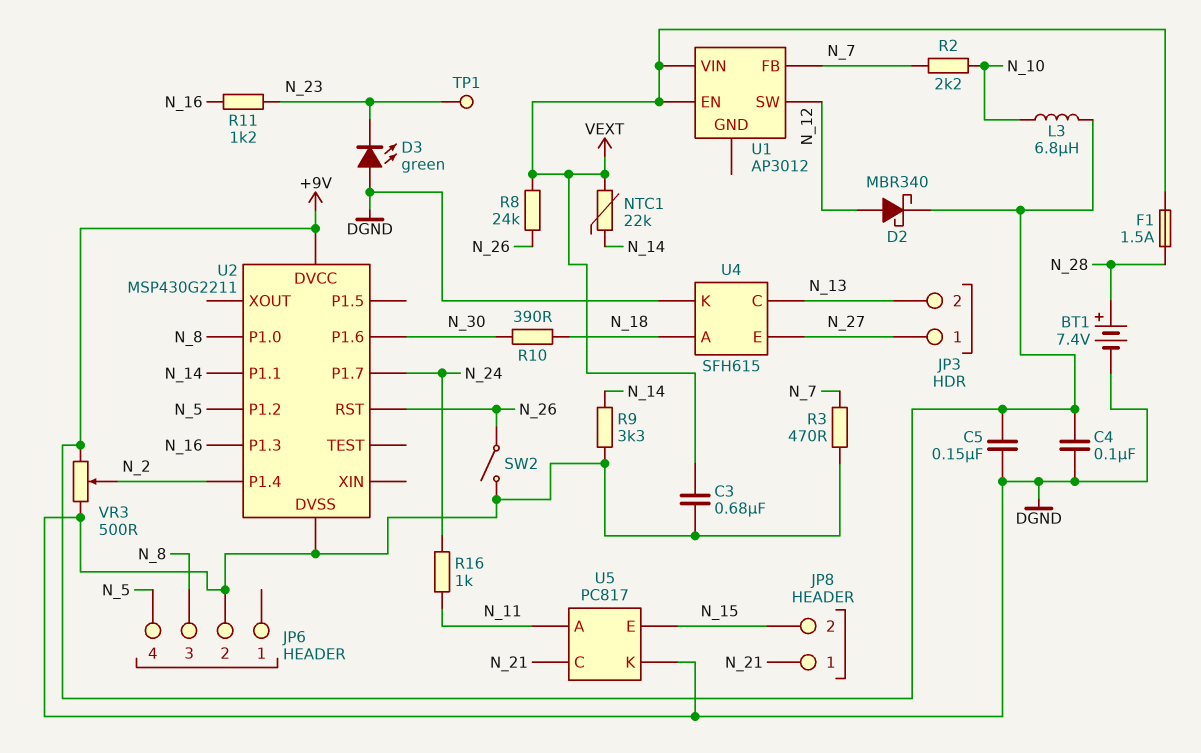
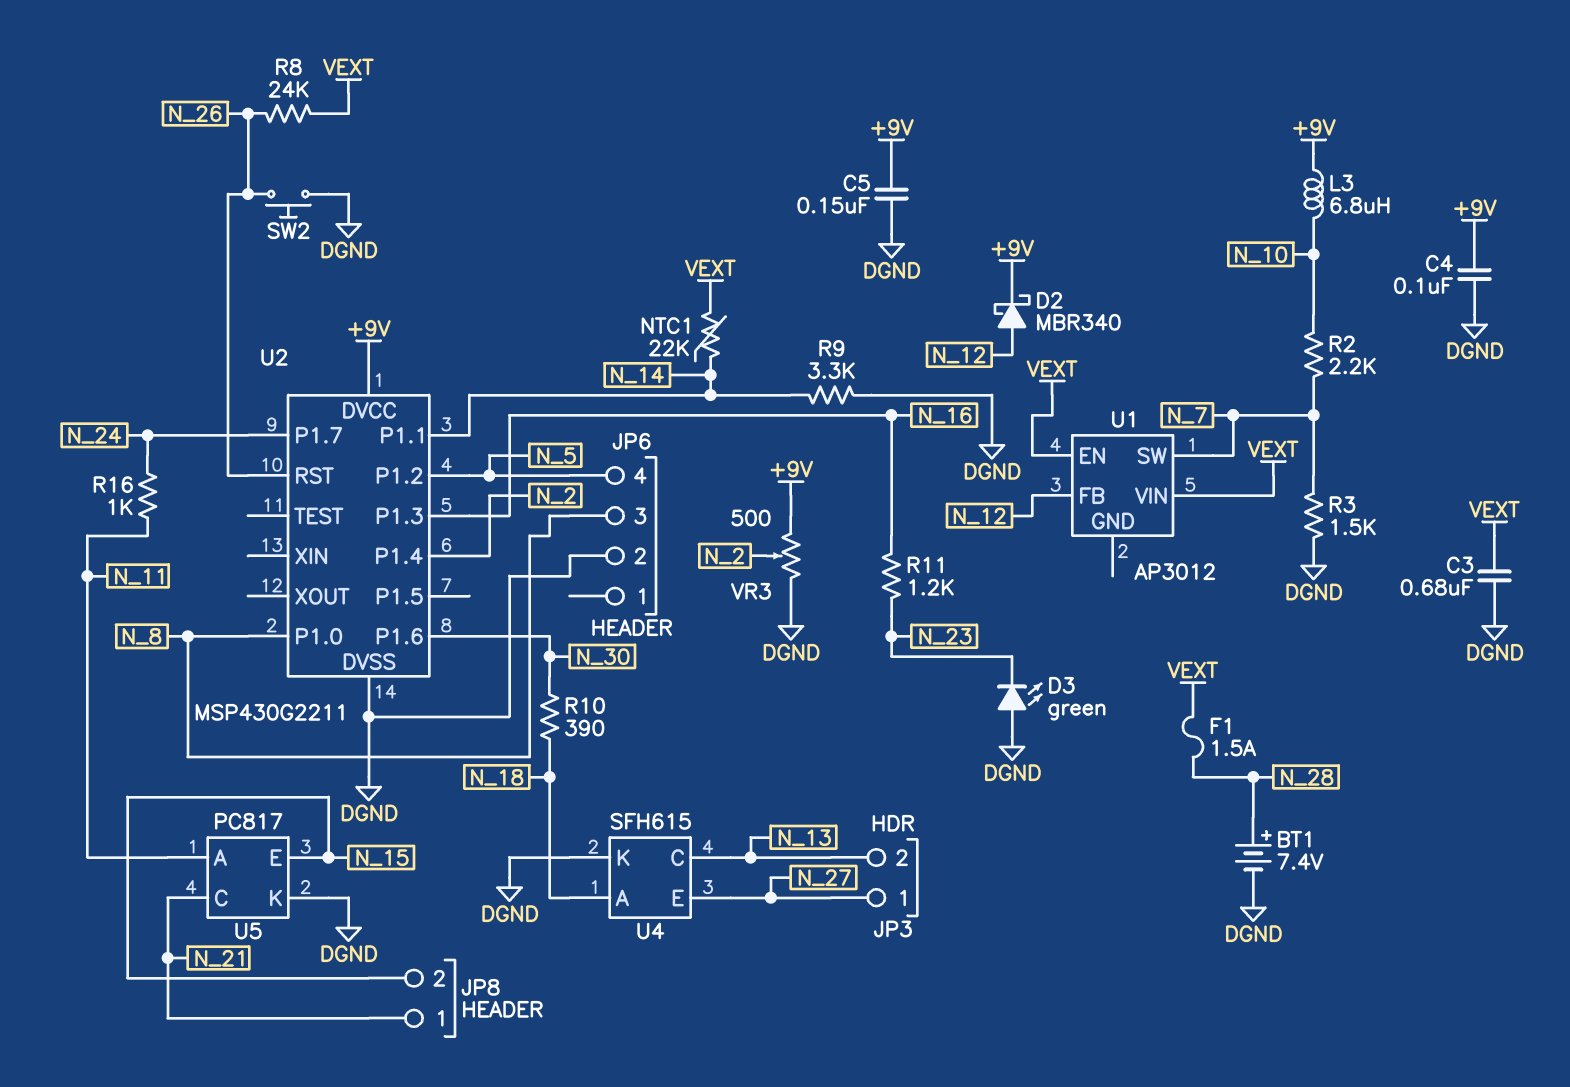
R3: 470 (DGND, N_7) -> 1.5k (DGND, N_7)
SW2: switch (DGND, N_26) -> button (DGND, N_26)
TP1: test point (N_23) -> none
U1 pin FB: N_7 -> N_12
U1 pin SW: N_12 -> N_7

